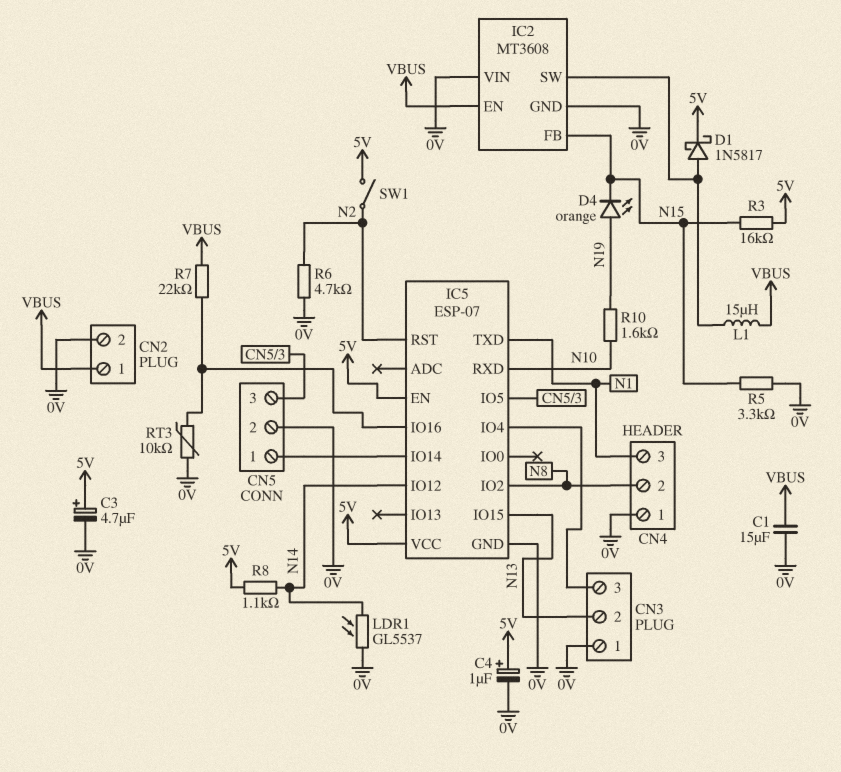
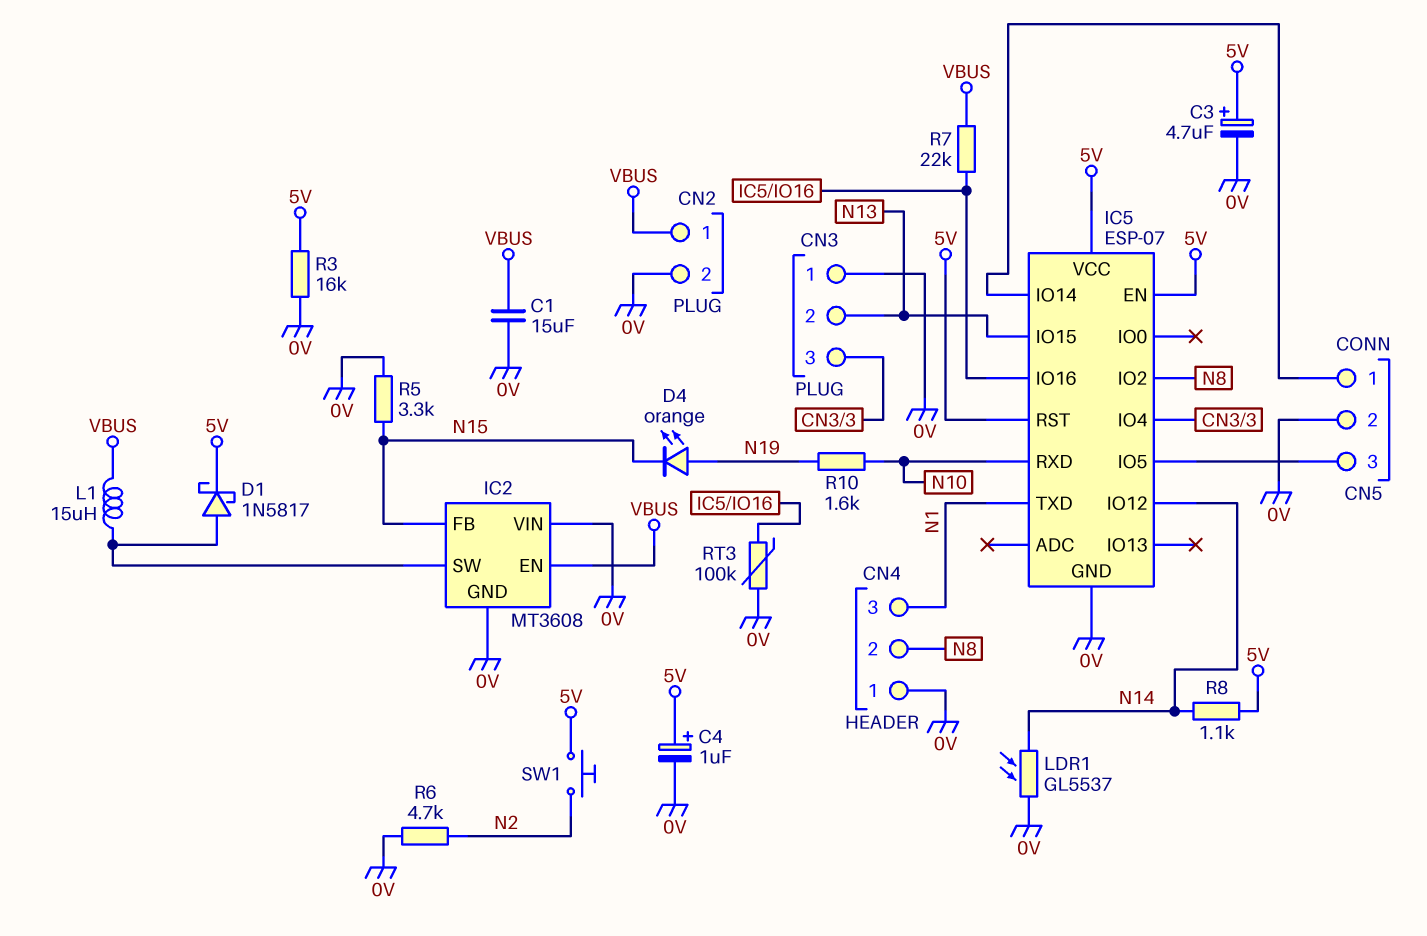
IC5 pin RST: N2 -> 5V
R3: 16k (5V, N15) -> 16k (0V, 5V)
RT3: 10k (0V, IC5/IO16) -> 100k (0V, IC5/IO16)
SW1: switch (5V, N2) -> button (5V, N2)

